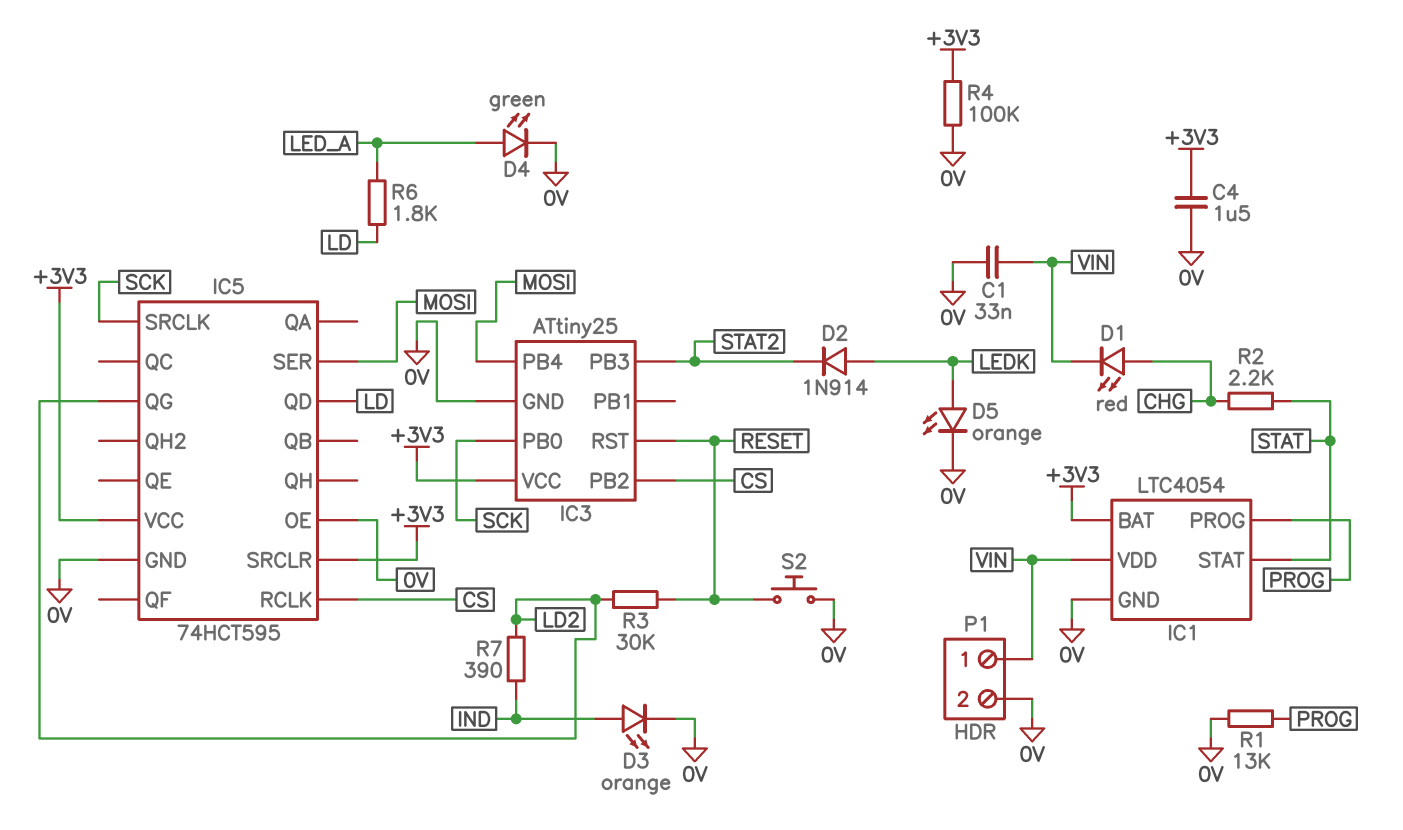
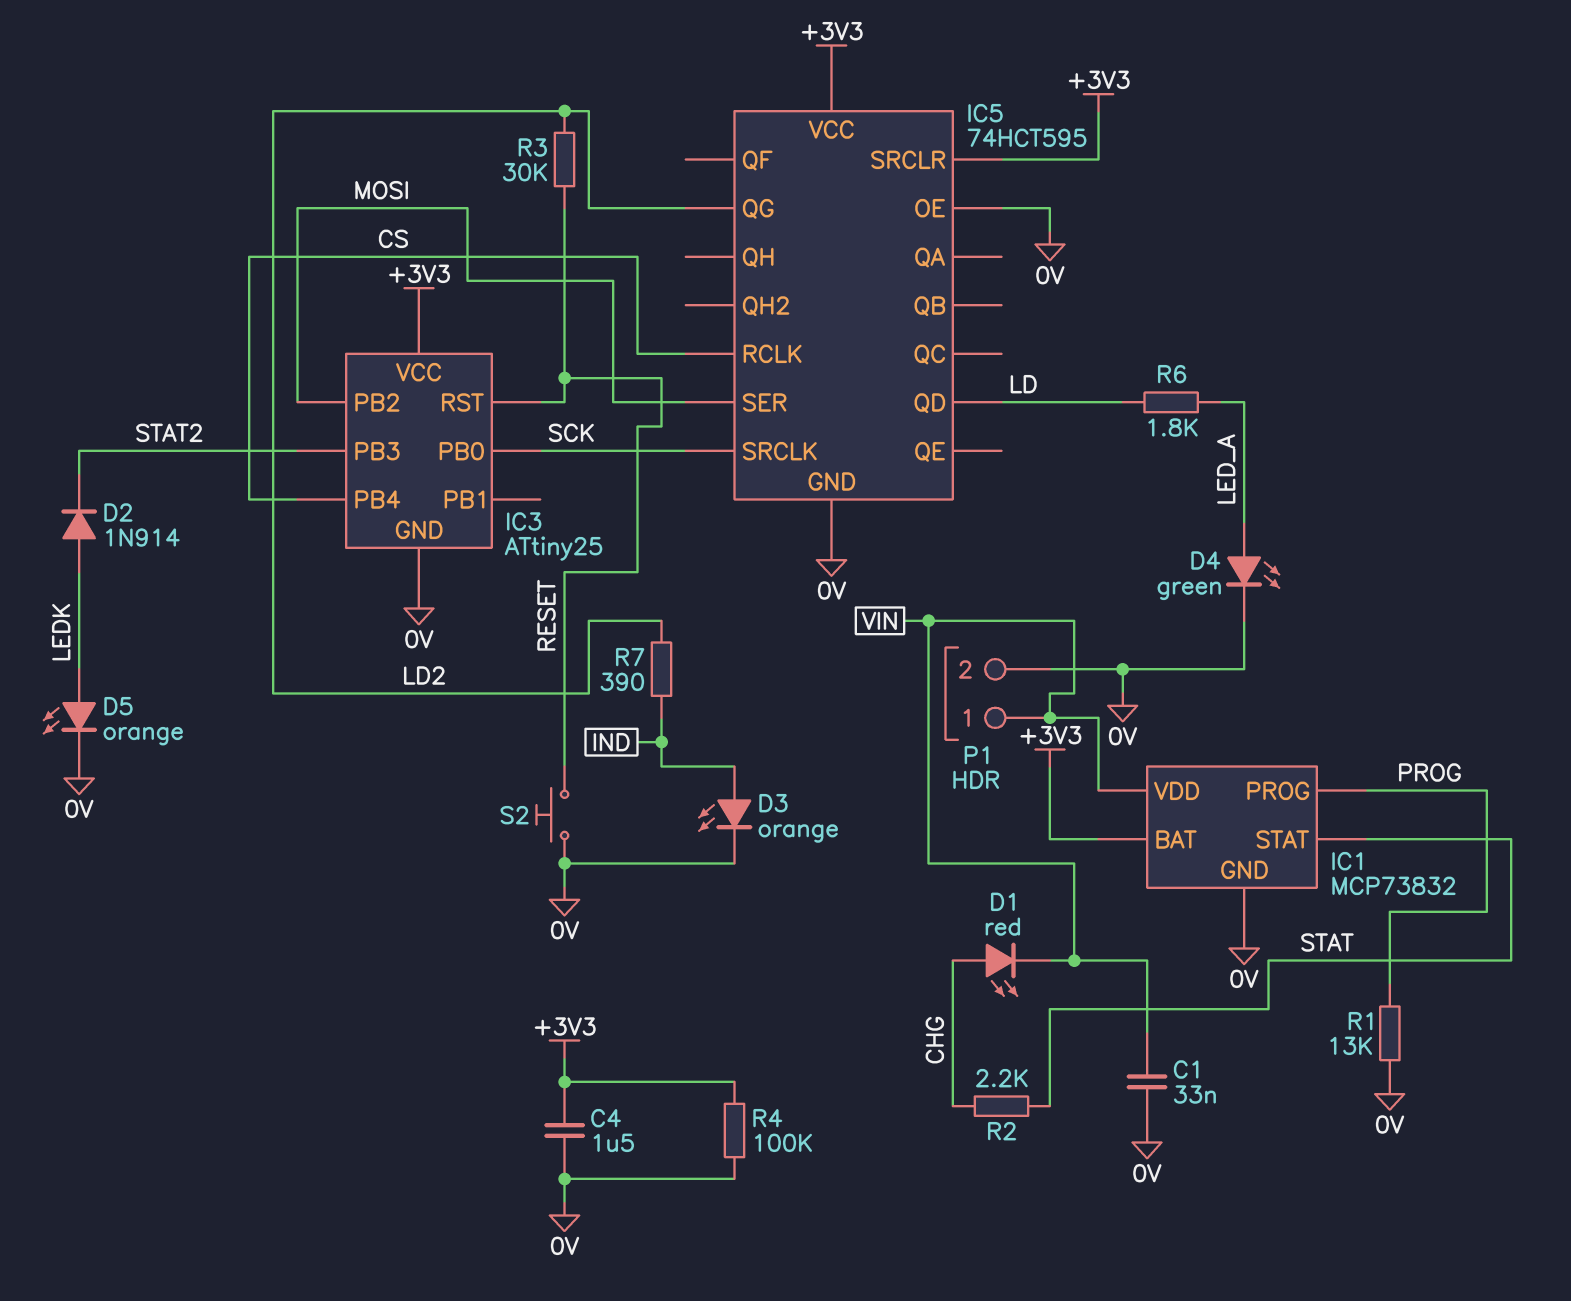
IC1: LTC4054 -> MCP73832
IC3 pin PB2: CS -> MOSI
IC3 pin PB4: MOSI -> CS

